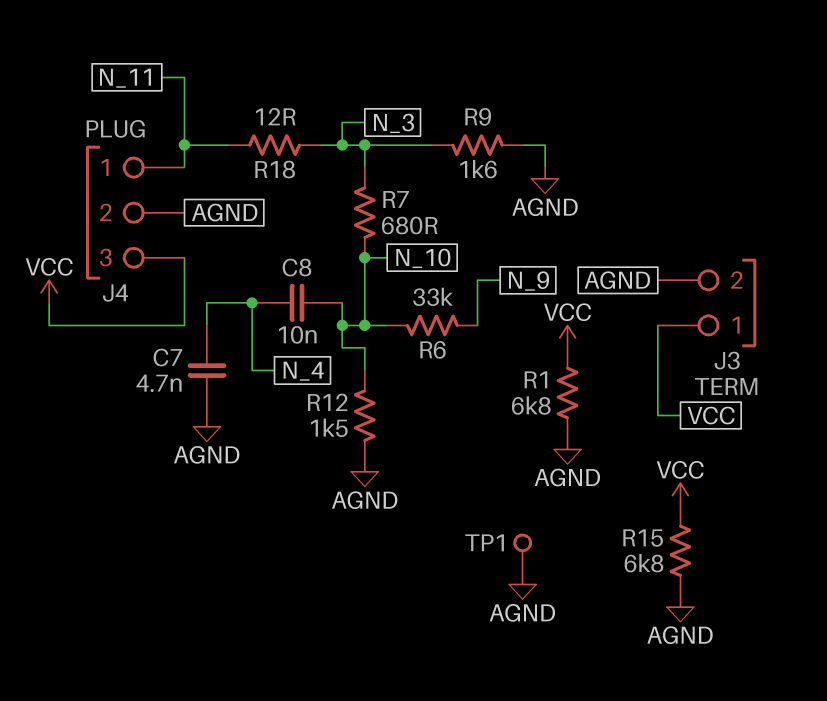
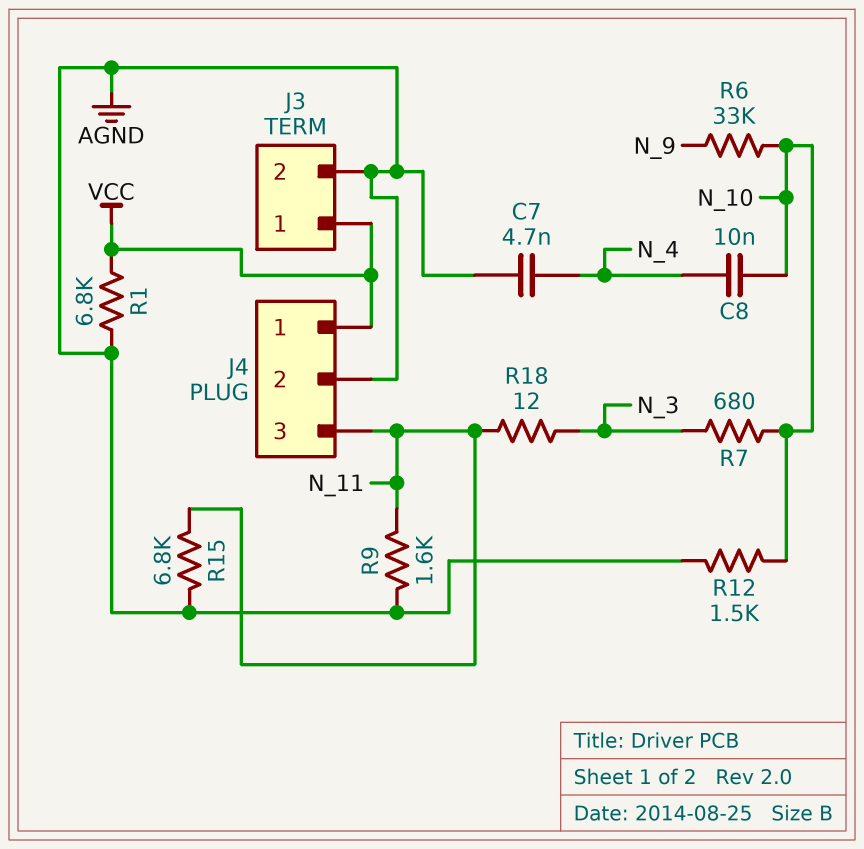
J4 pin 1: N_11 -> VCC
J4 pin 3: VCC -> N_11
R9: 1.6k (AGND, N_3) -> 1.6k (AGND, N_11)
R15: 6.8k (AGND, VCC) -> 6.8k (AGND, N_11)
TP1: test point (AGND) -> none

